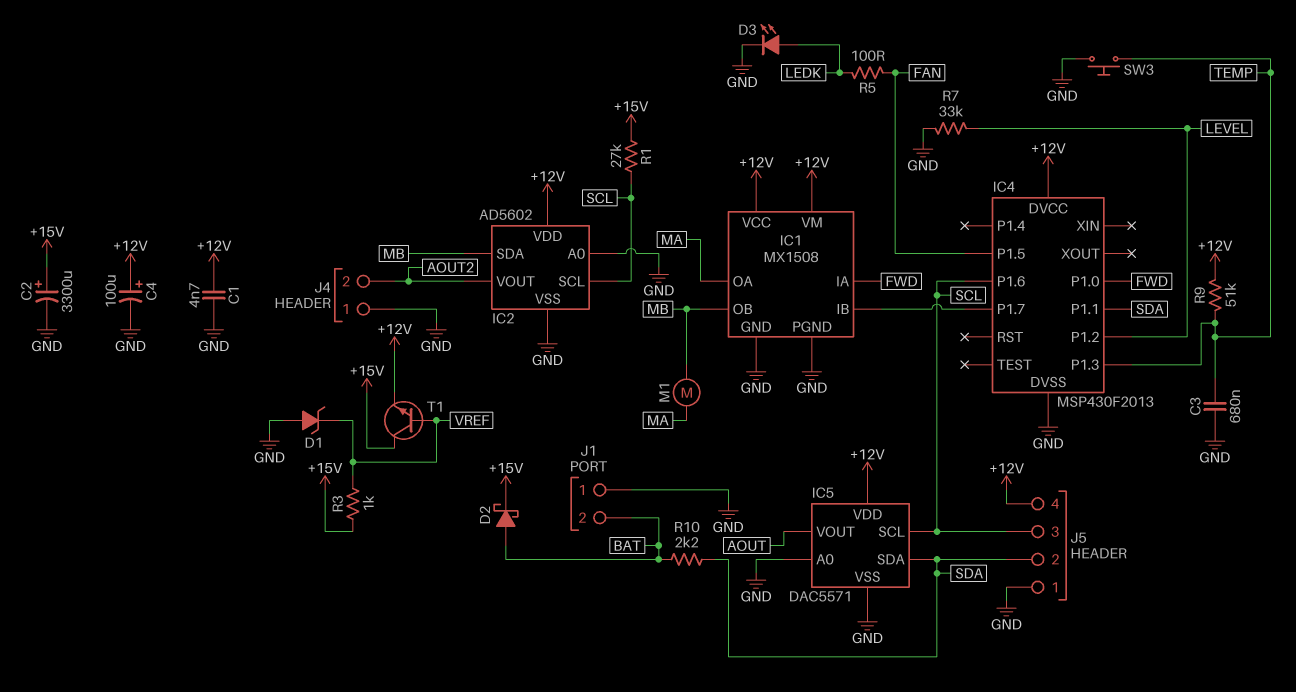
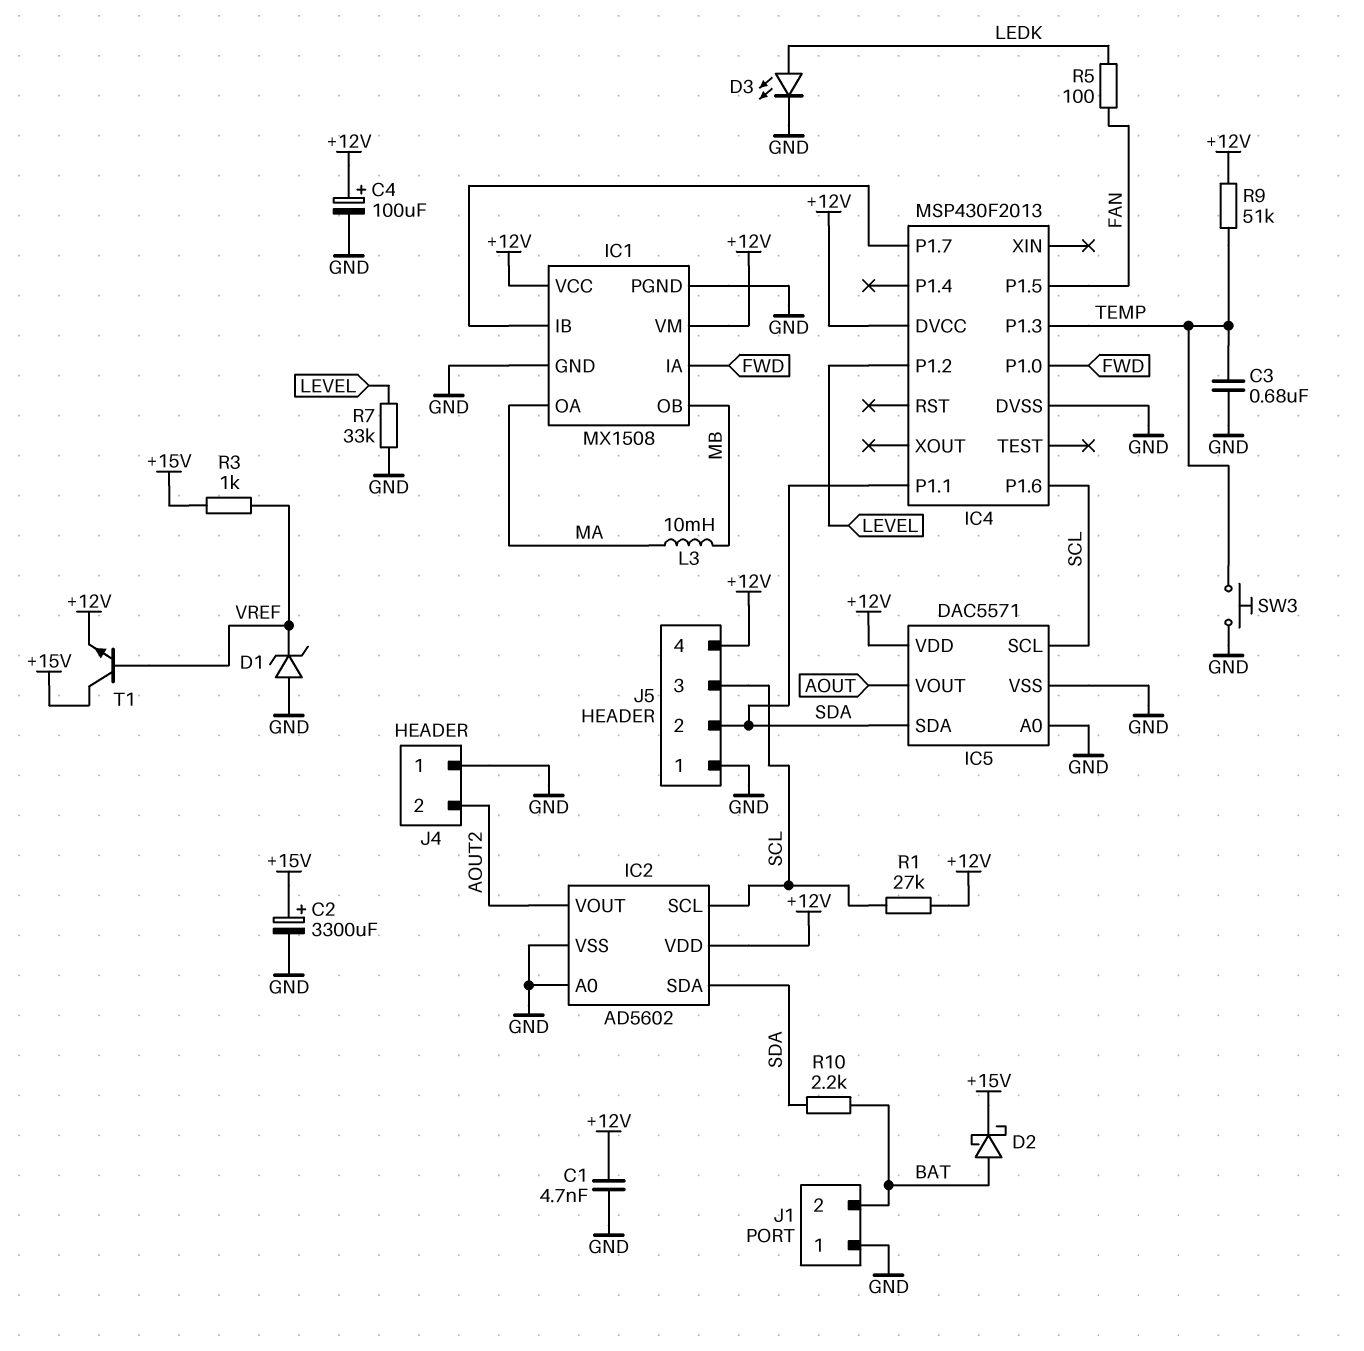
IC2 pin SDA: MB -> SDA
L3: none -> 10mH (MA, MB)
M1: motor (MA, MB) -> none
R1: 27k (+15V, SCL) -> 27k (+12V, SCL)

